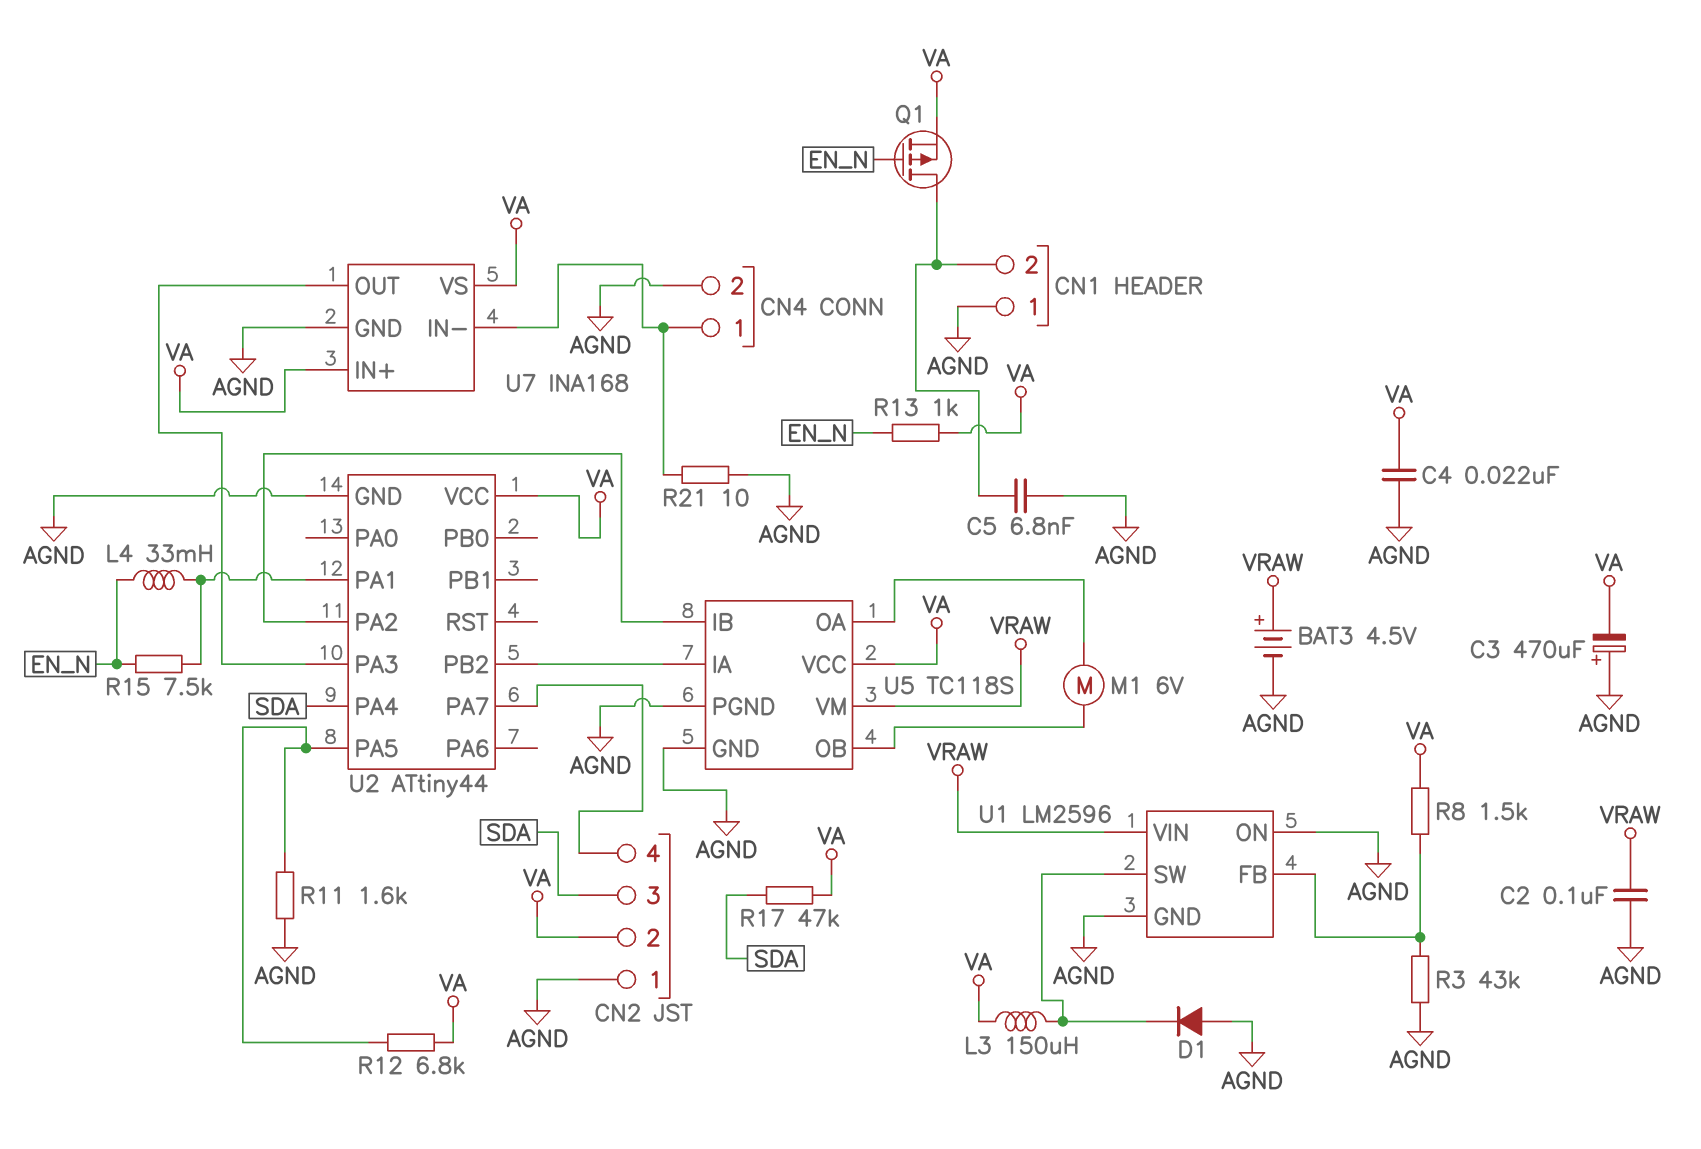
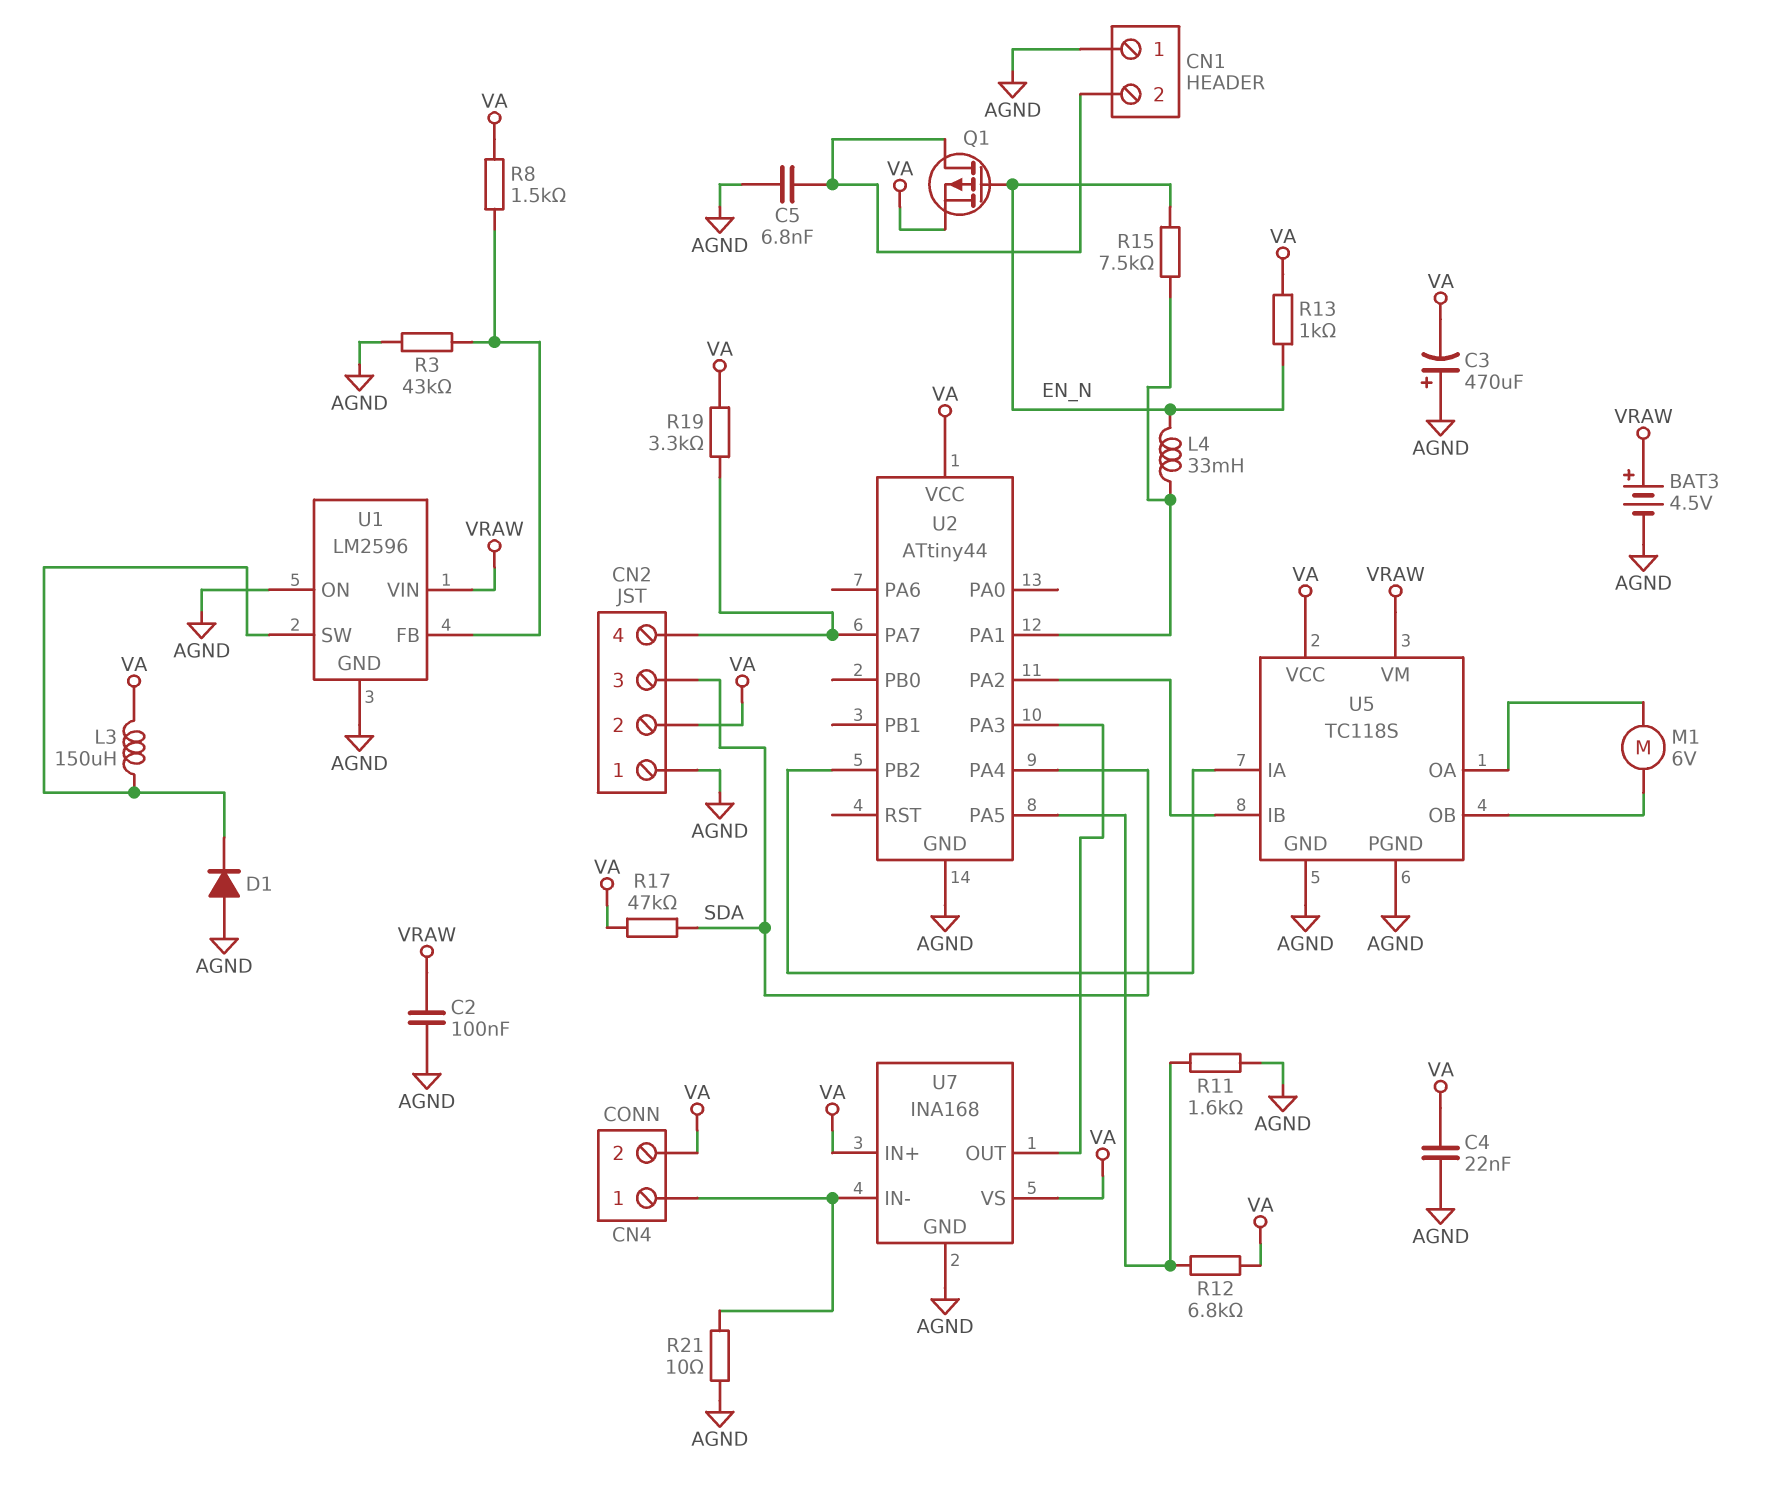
CN4 pin 2: AGND -> VA
R19: none -> 3.3k (CN2/4, VA)

